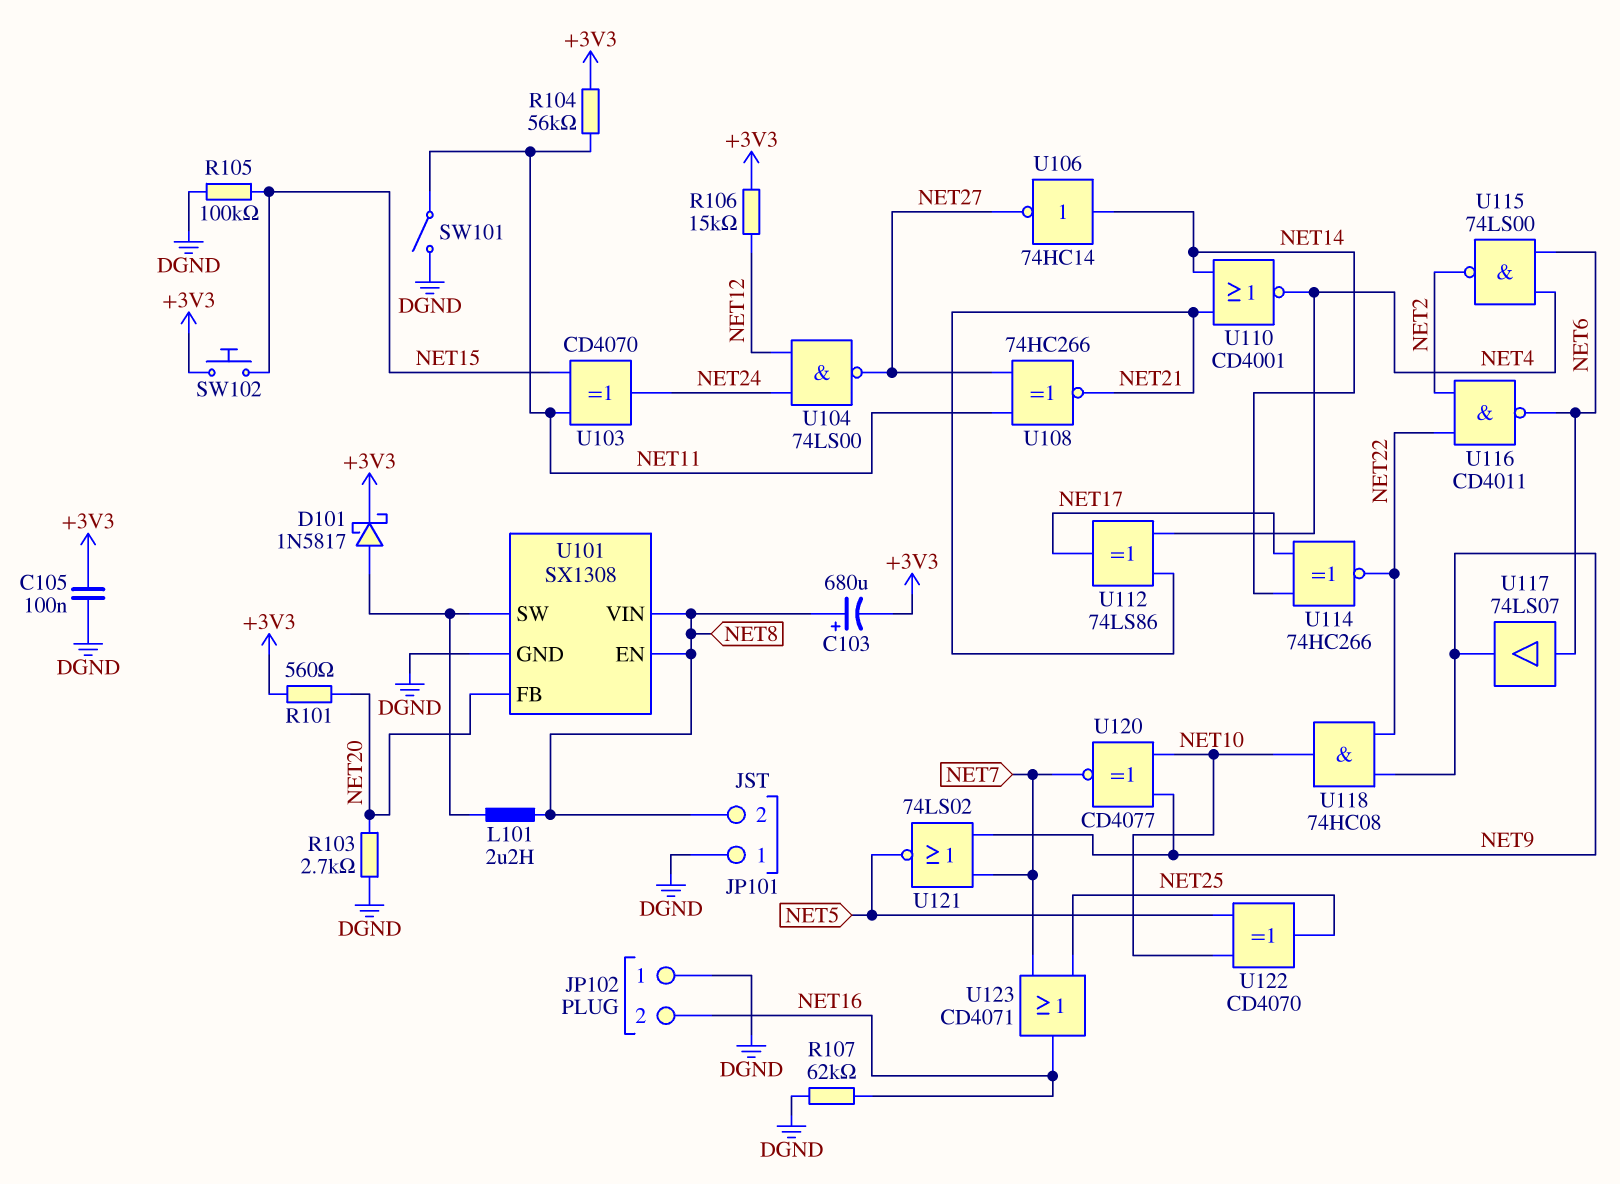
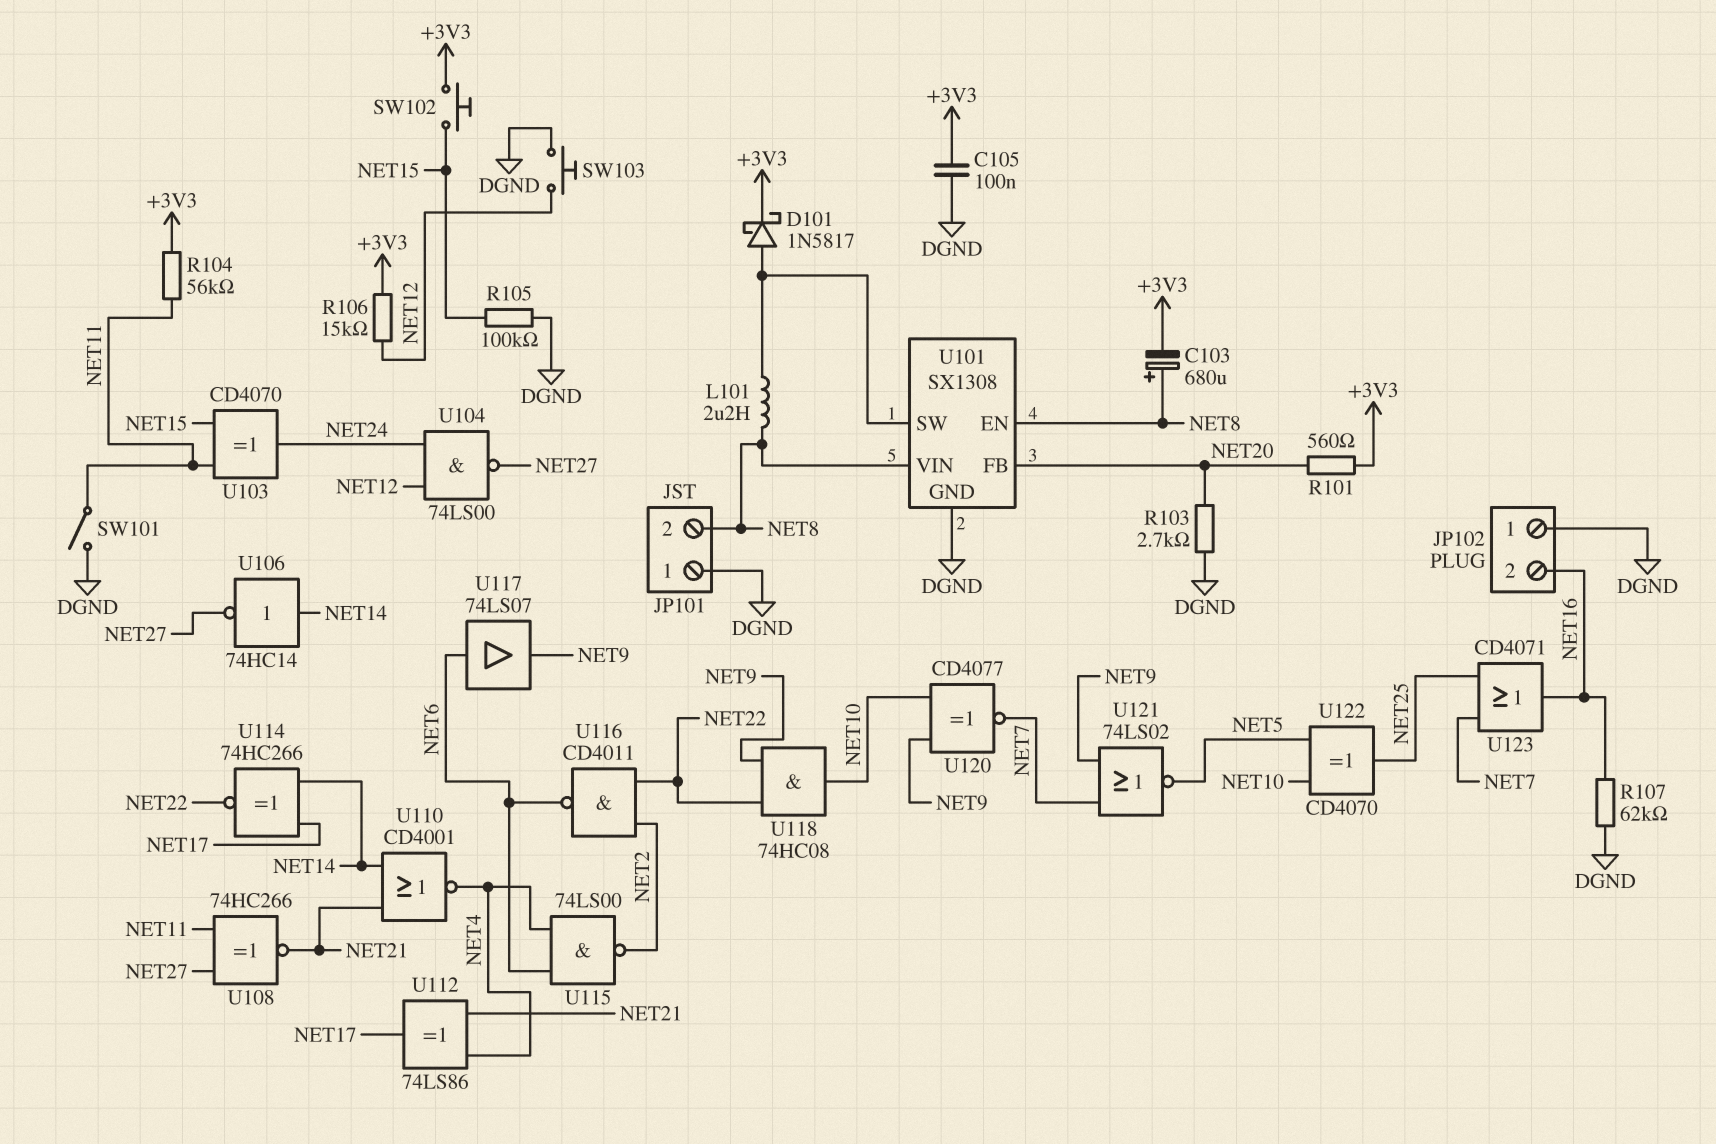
SW103: none -> button (DGND, NET12)

